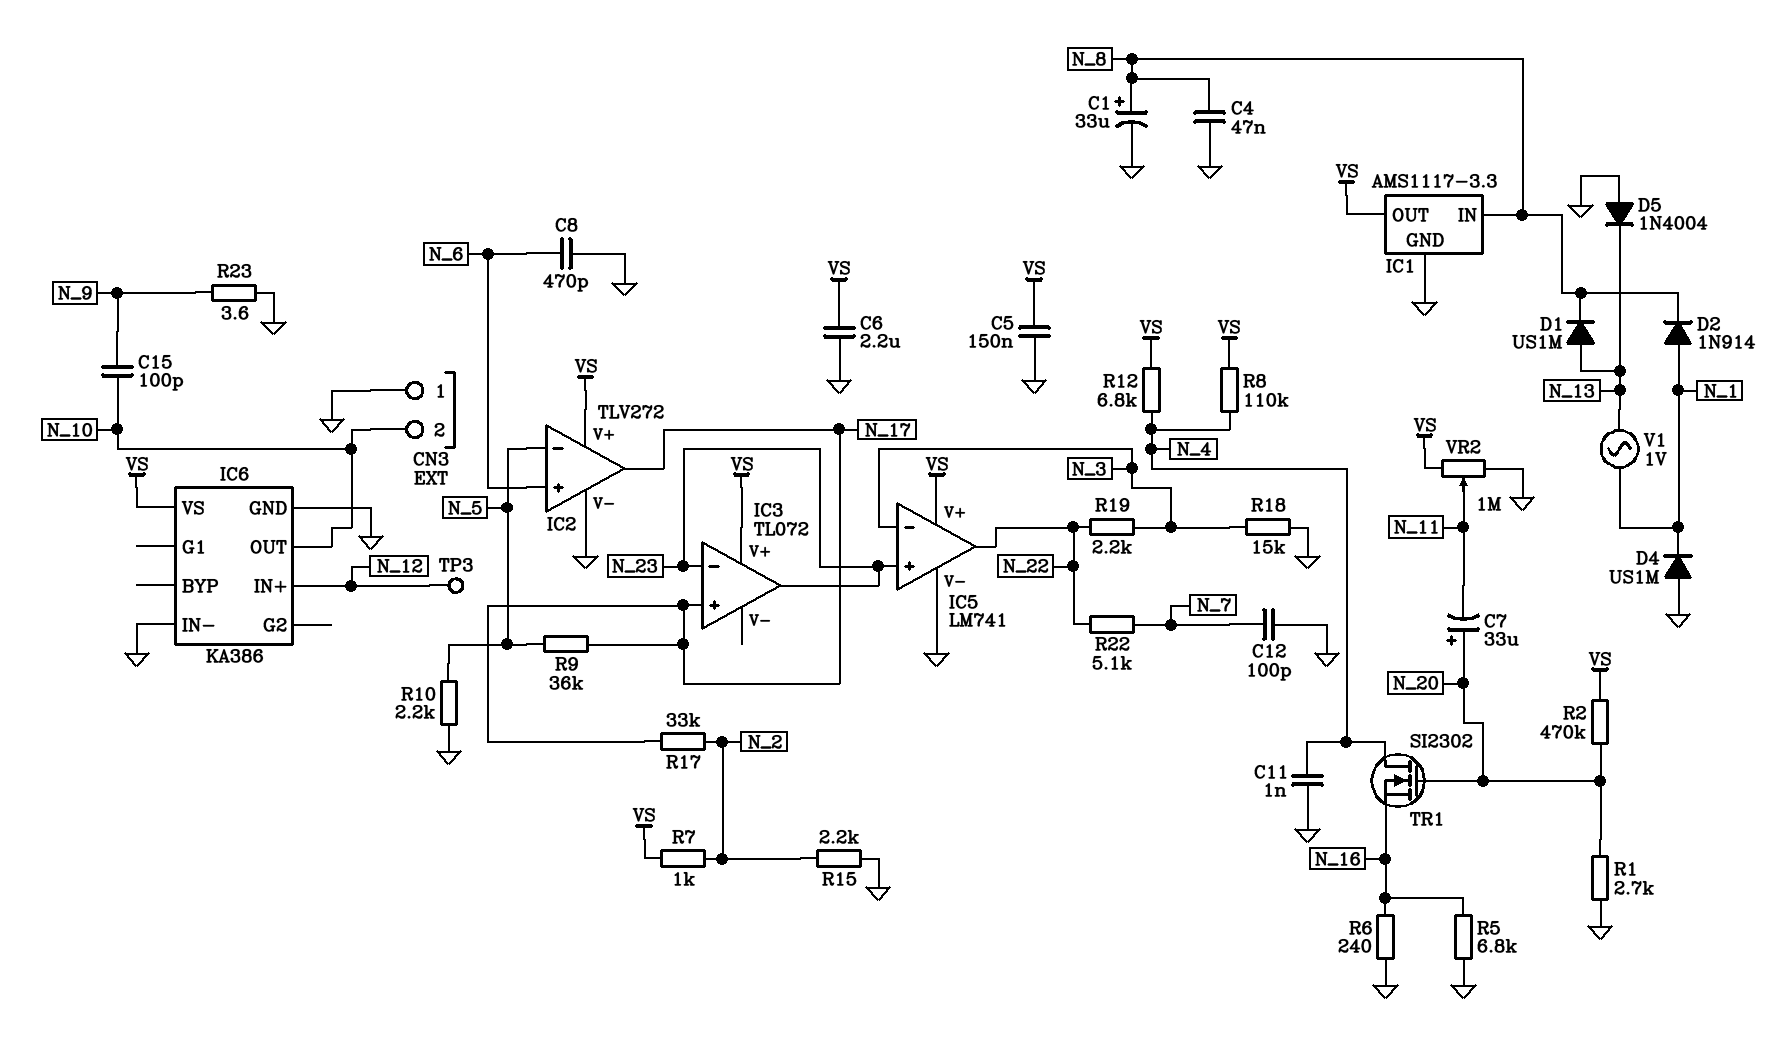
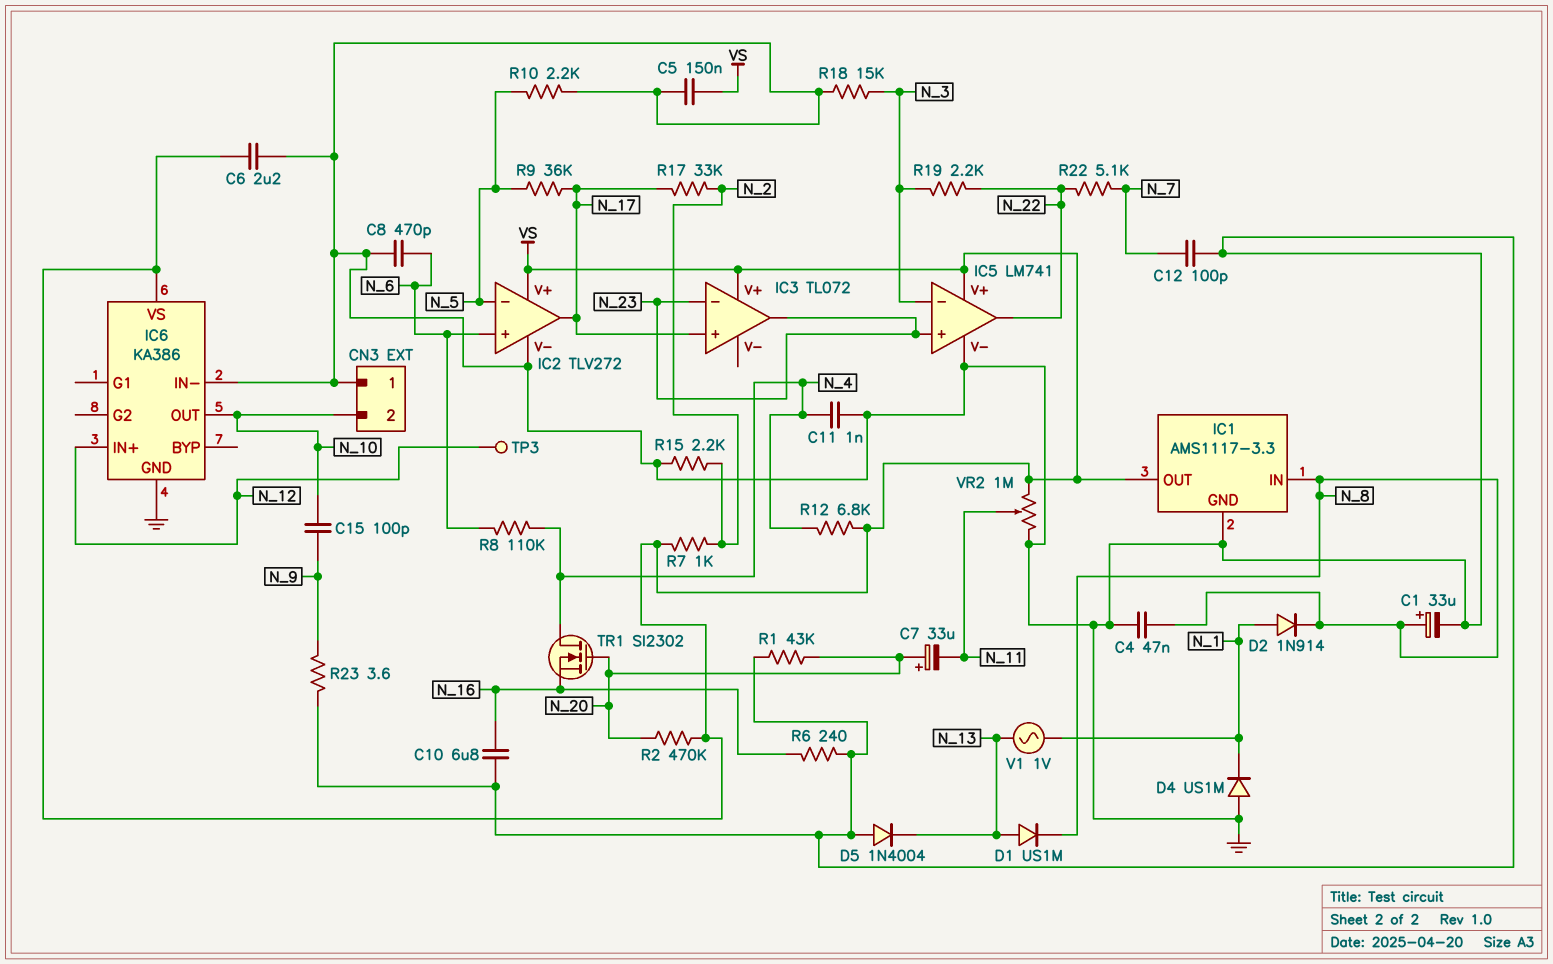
C10: none -> 6.8uF (GND, N_16)
R1: 2.7k (GND, N_20) -> 43k (GND, N_20)
R5: 6.8k (GND, N_16) -> none
R8: 110k (N_4, VS) -> 110k (N_4, N_6)

